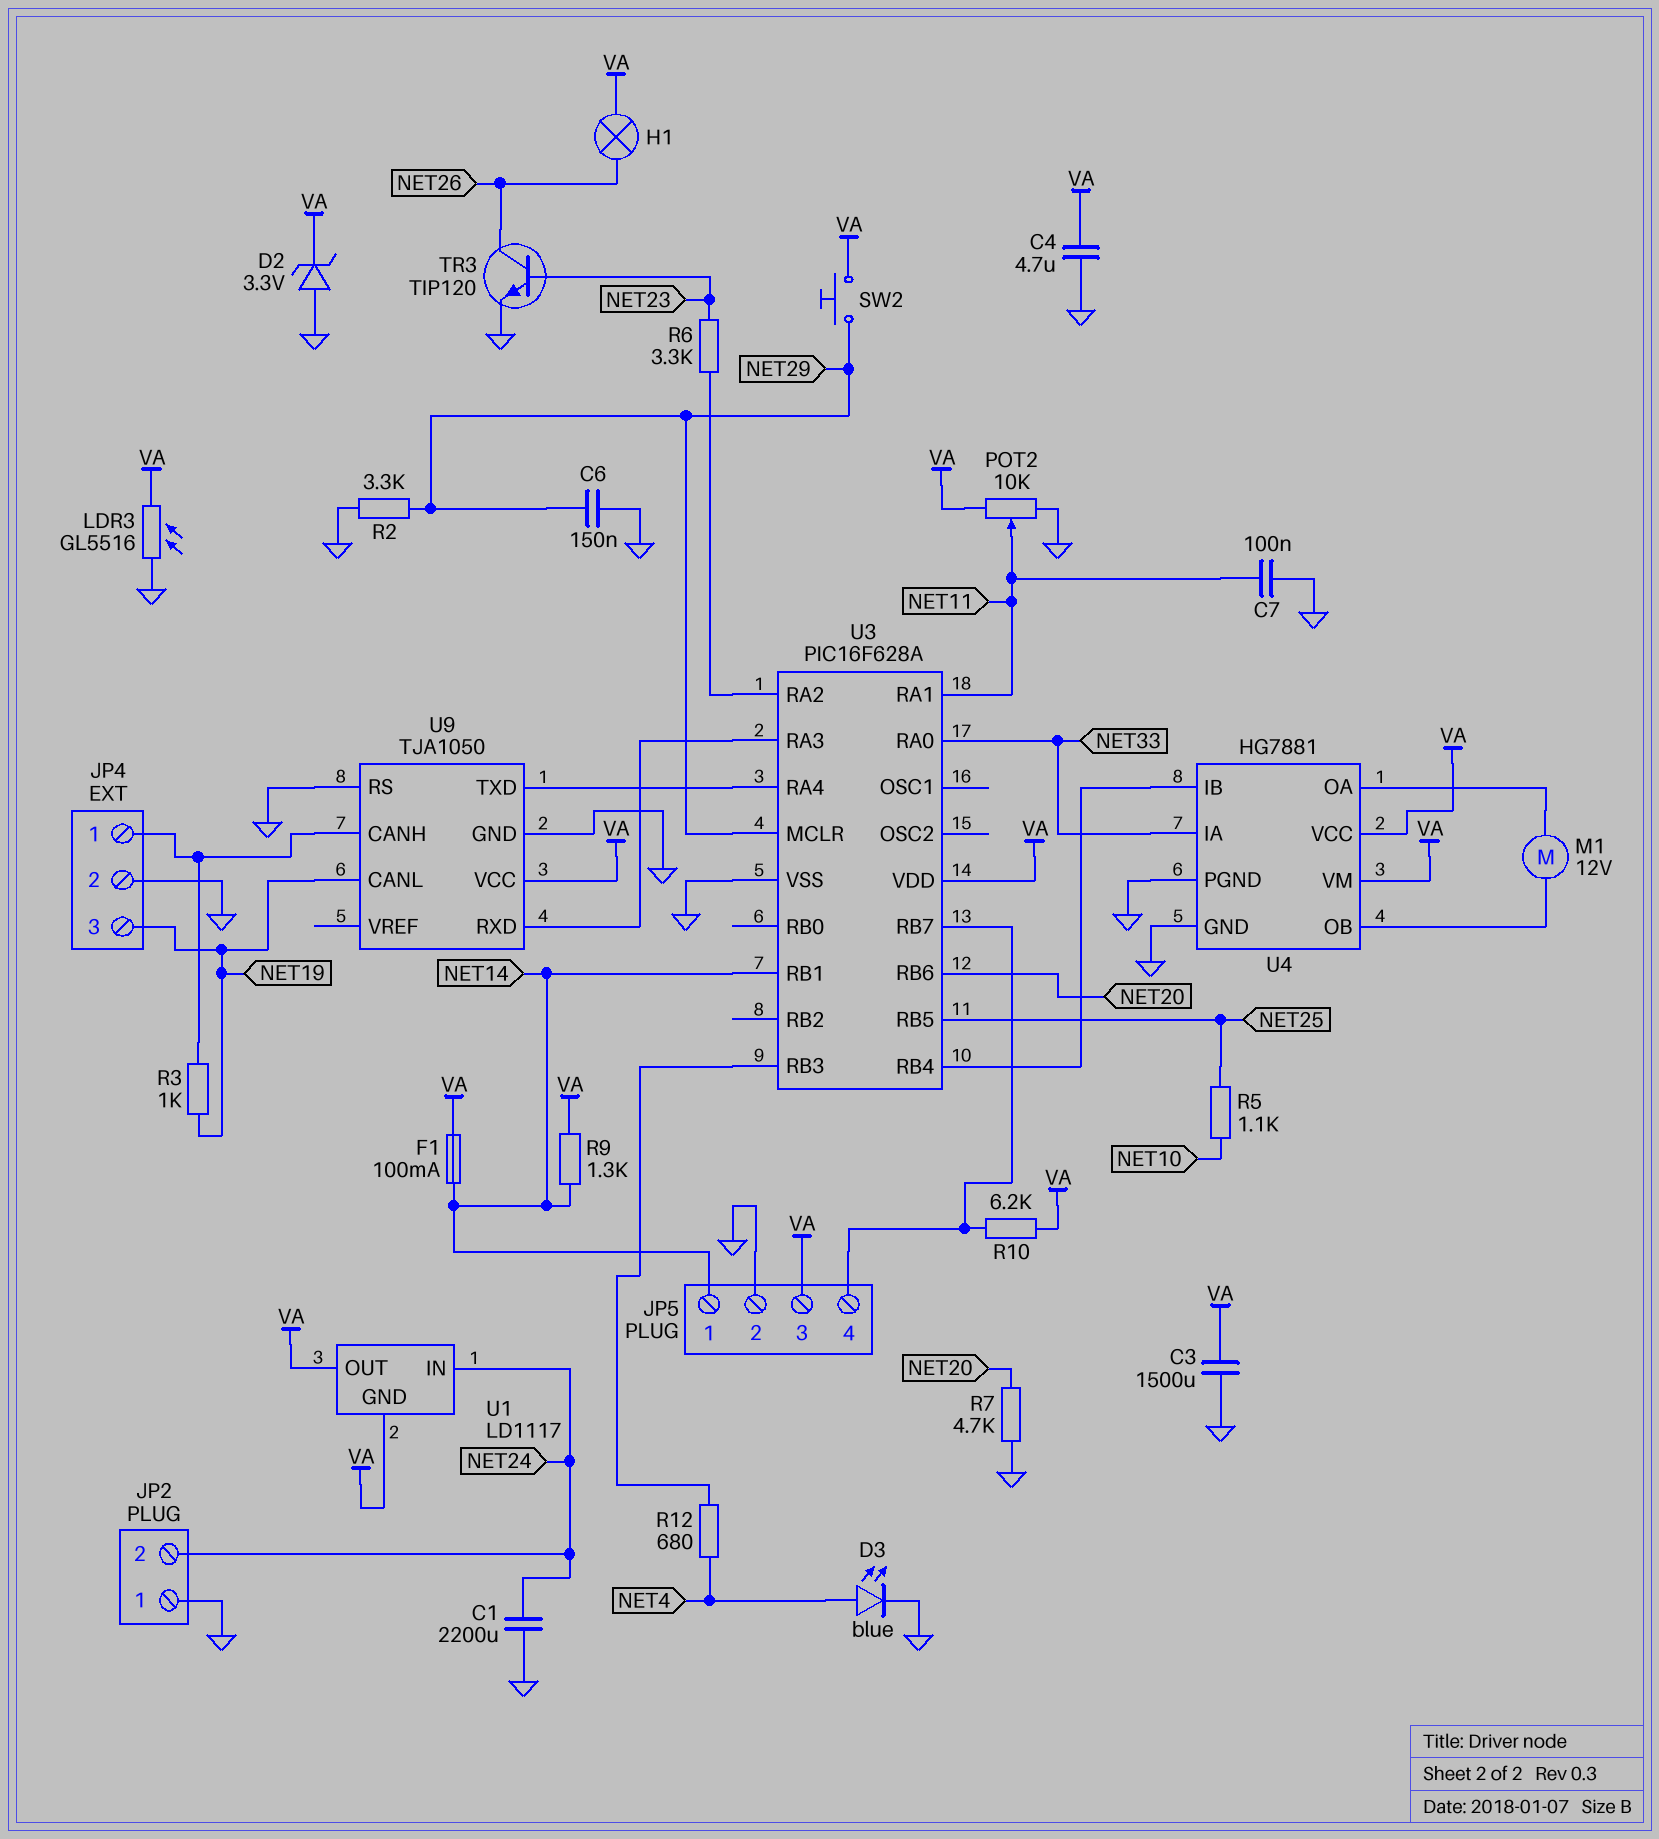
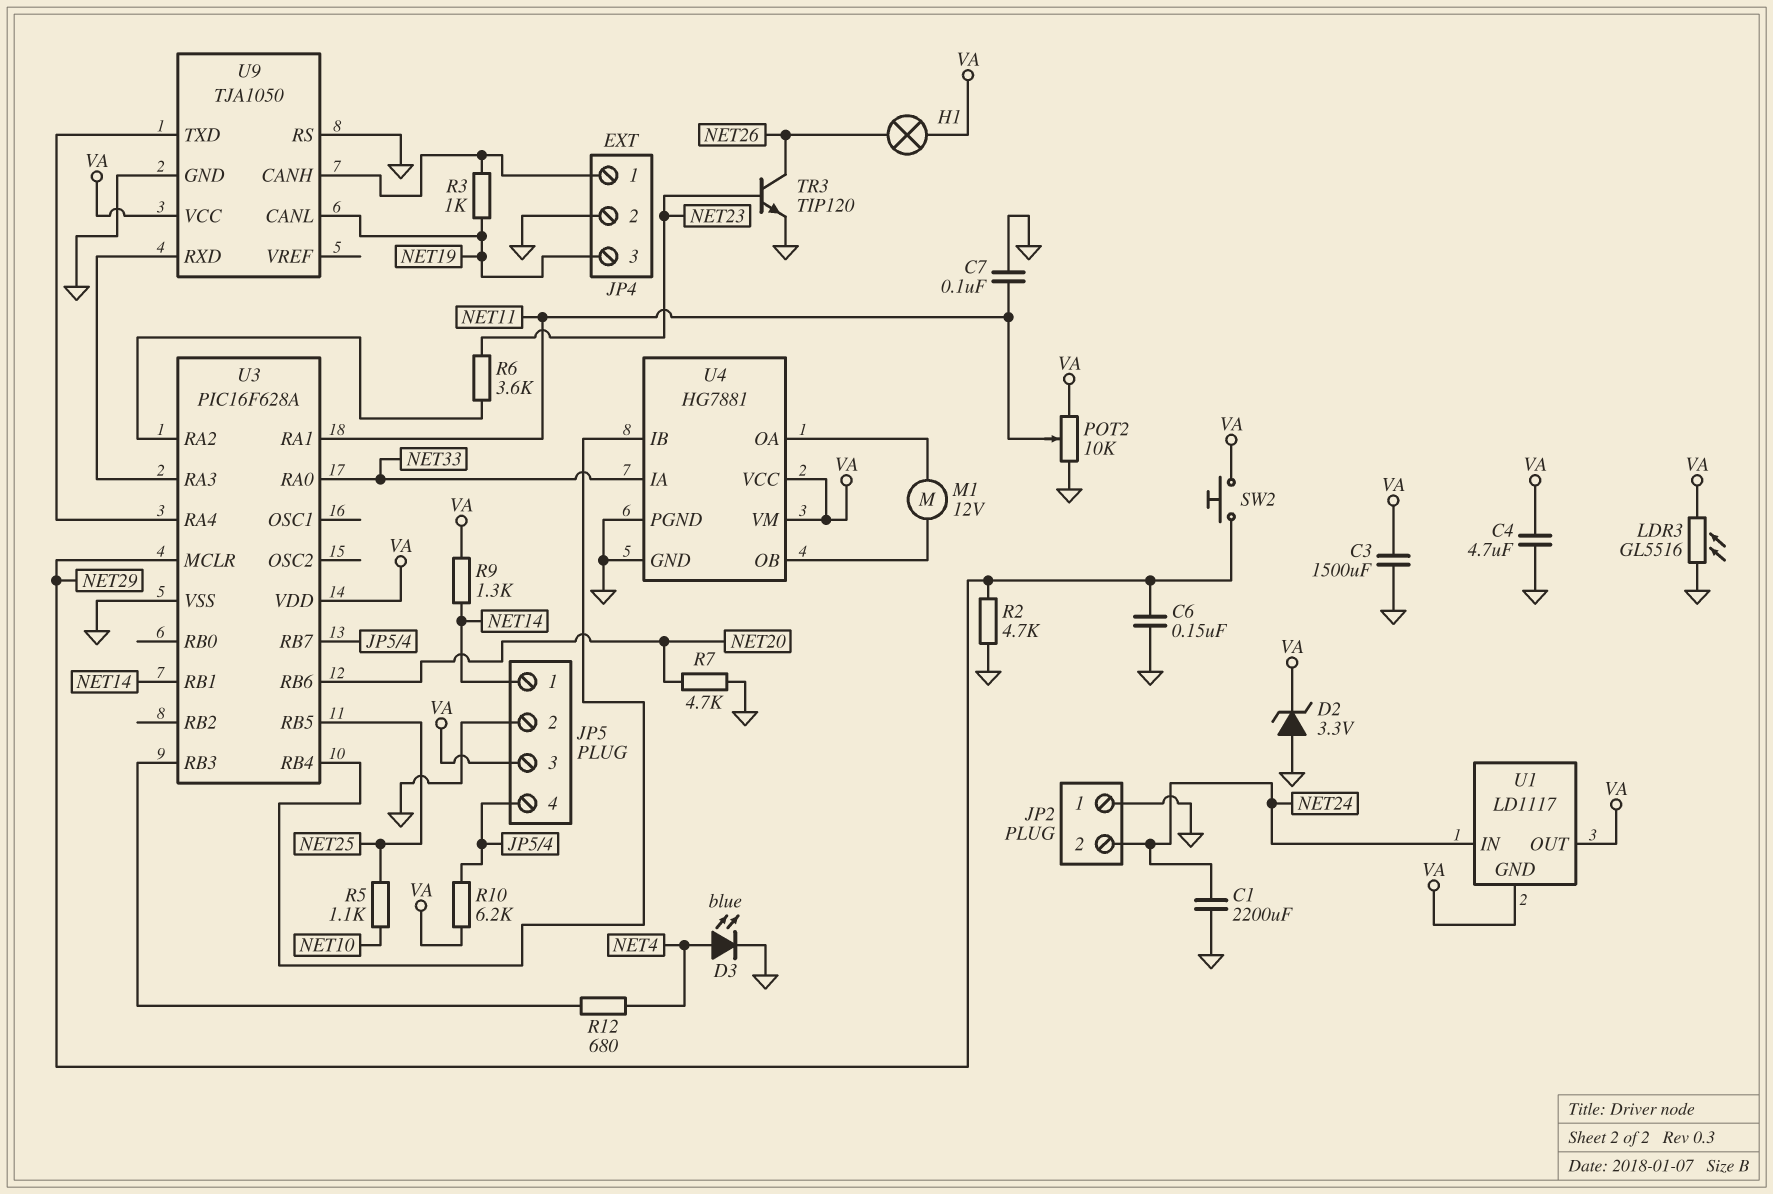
F1: 100mA (NET14, VA) -> none
R2: 3.3k (GND, NET29) -> 4.7k (GND, NET29)
R6: 3.3k (NET23, U3/RA2) -> 3.6k (NET23, U3/RA2)

